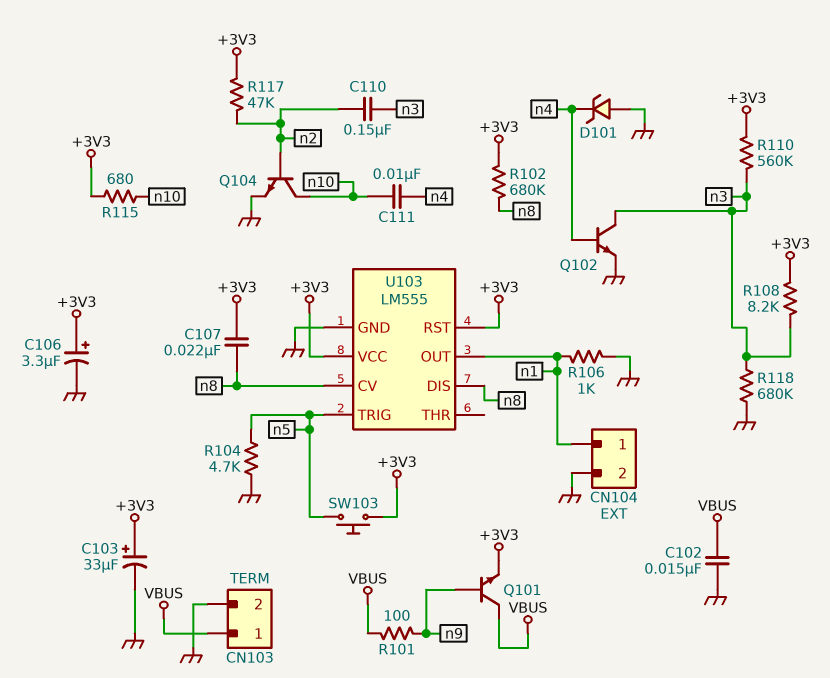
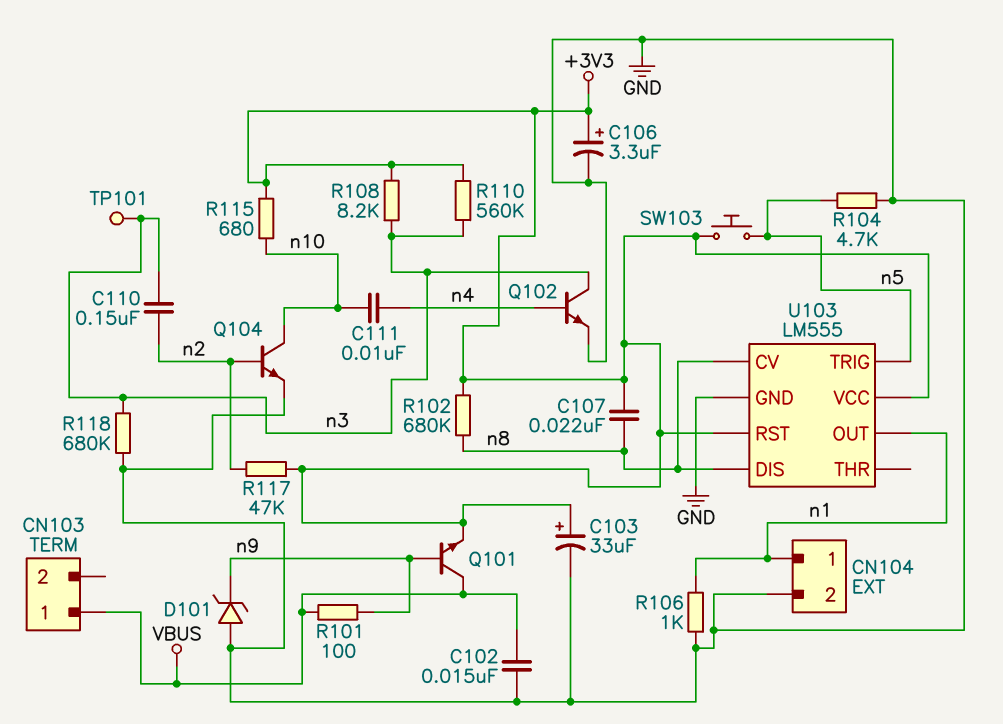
CN103 pin 2: GND -> none
D101: zener (A GND, K n4) -> zener (A GND, K n9)
TP101: none -> test point (n3)

